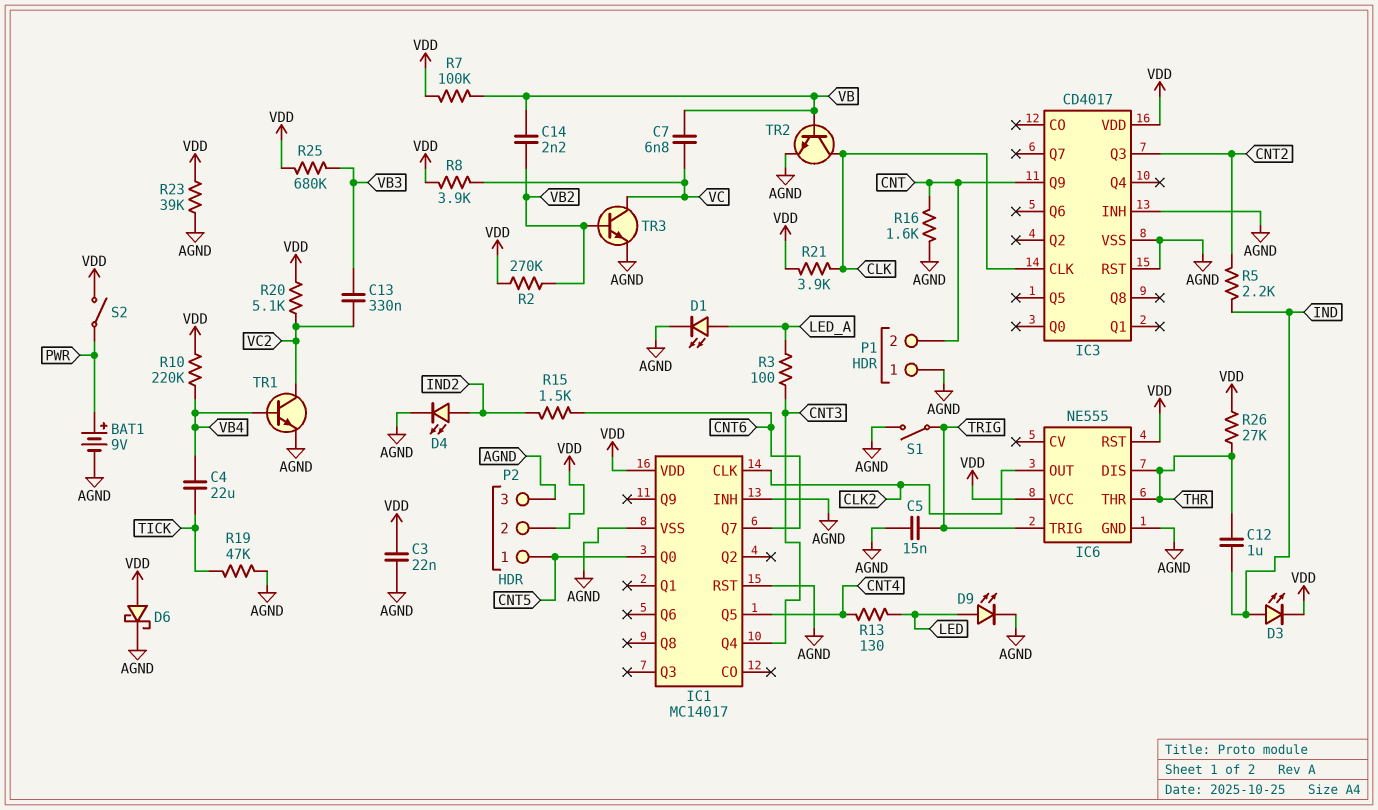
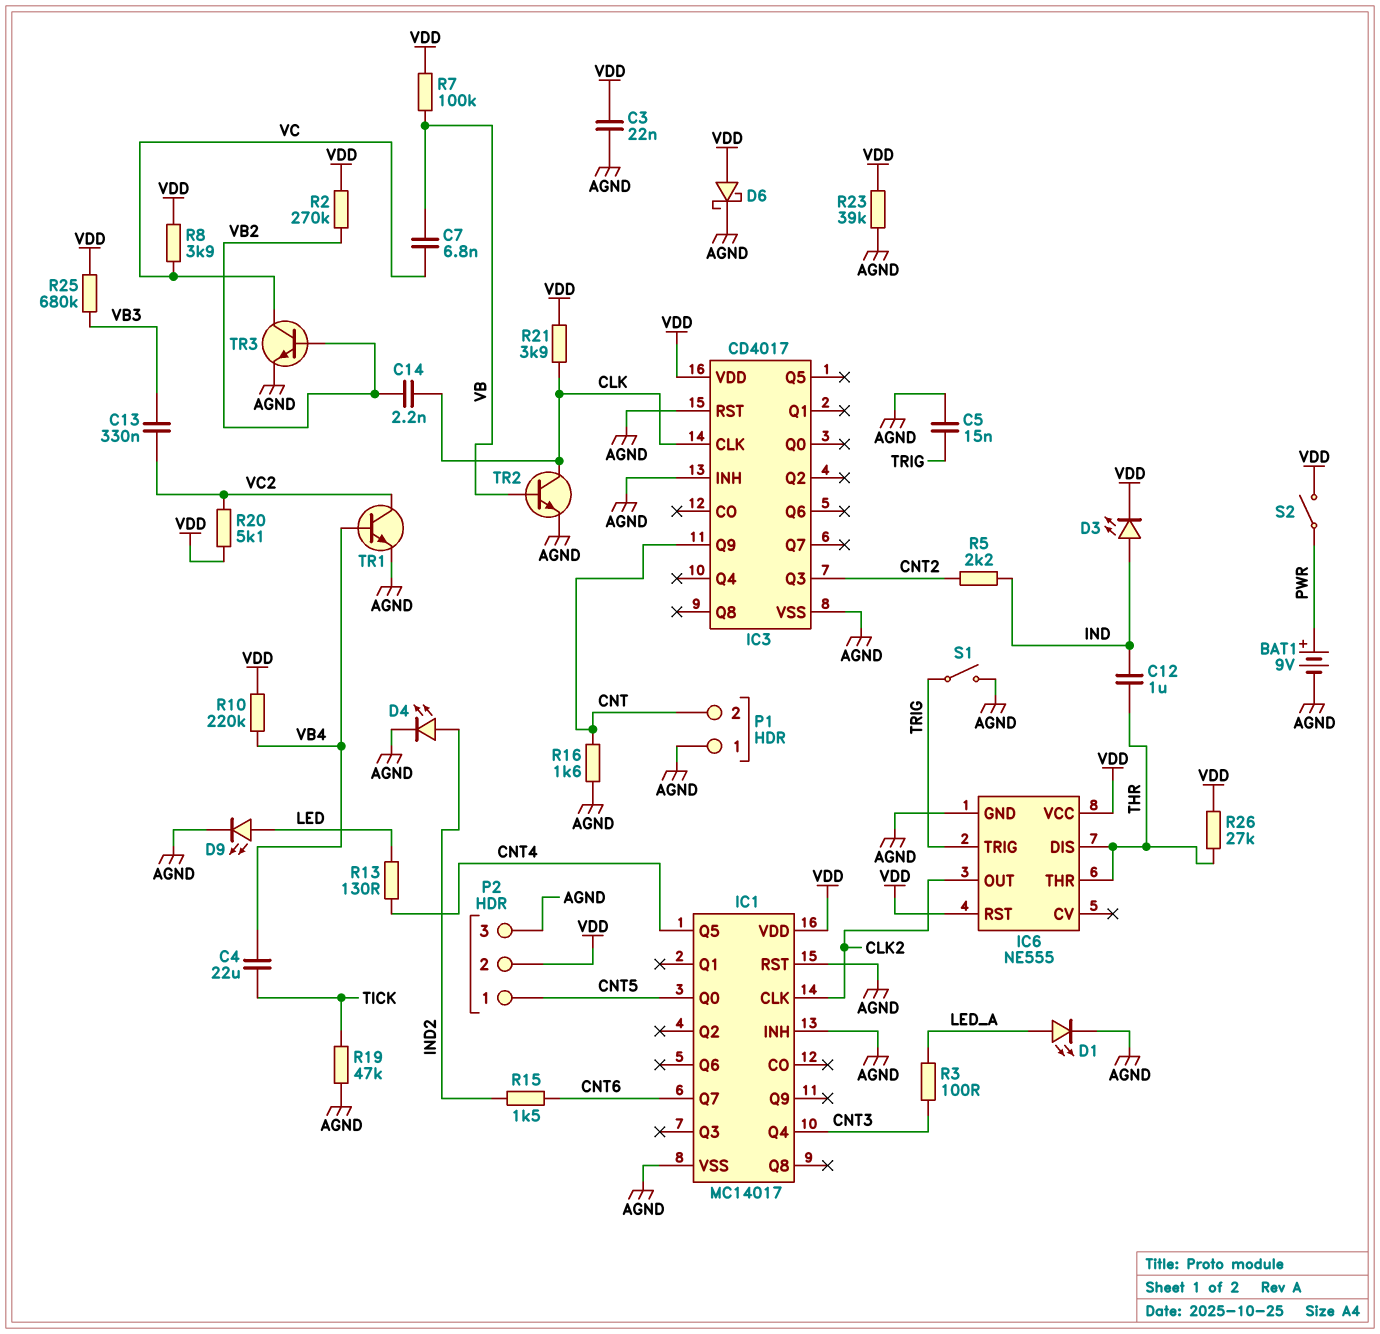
C14: 2.2nF (VB, VB2) -> 2.2nF (CLK, VB2)

